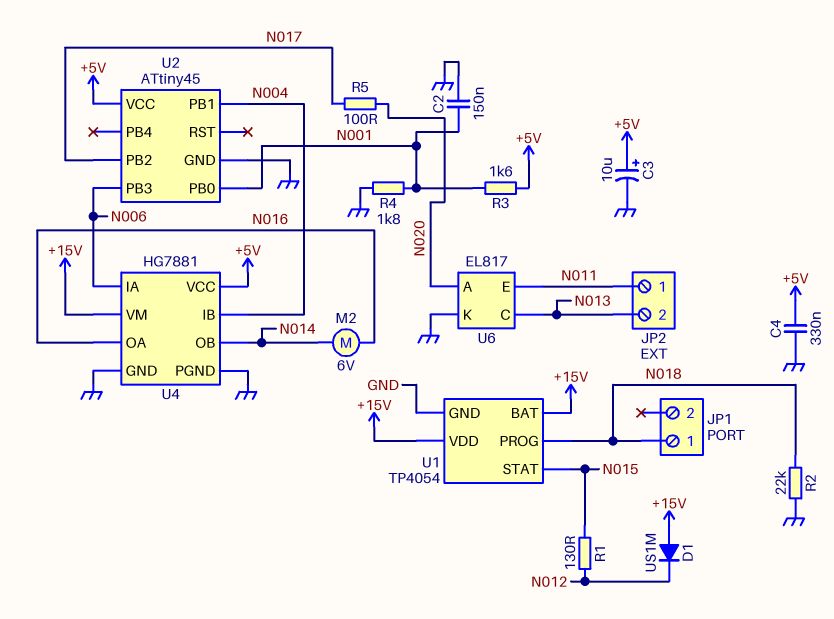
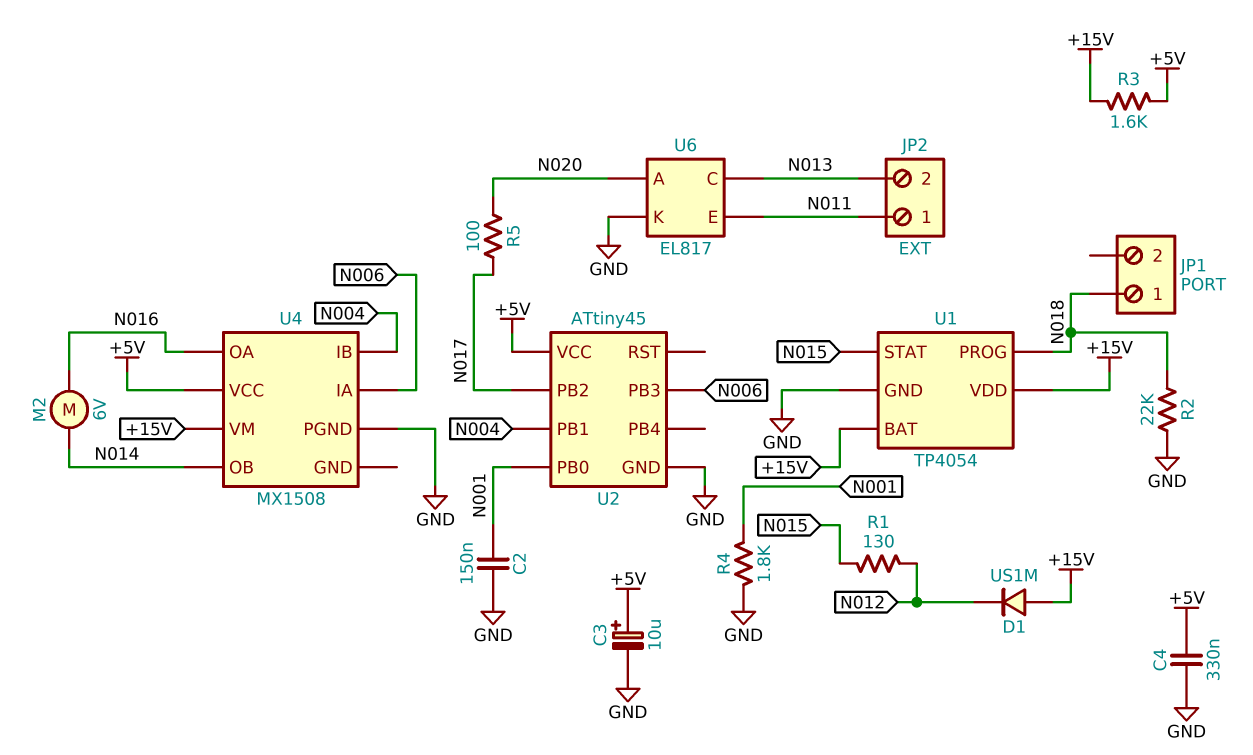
R3: 1.6k (+5V, N001) -> 1.6k (+5V, +15V)
U4: HG7881 -> MX1508
U4 pin GND: GND -> none

